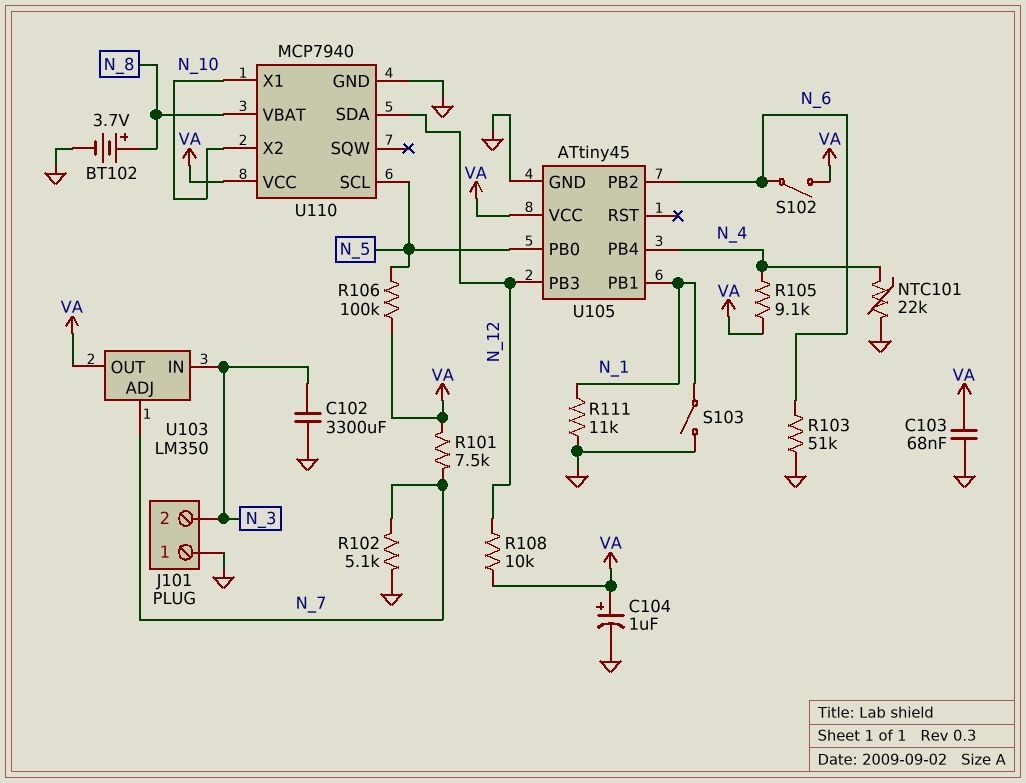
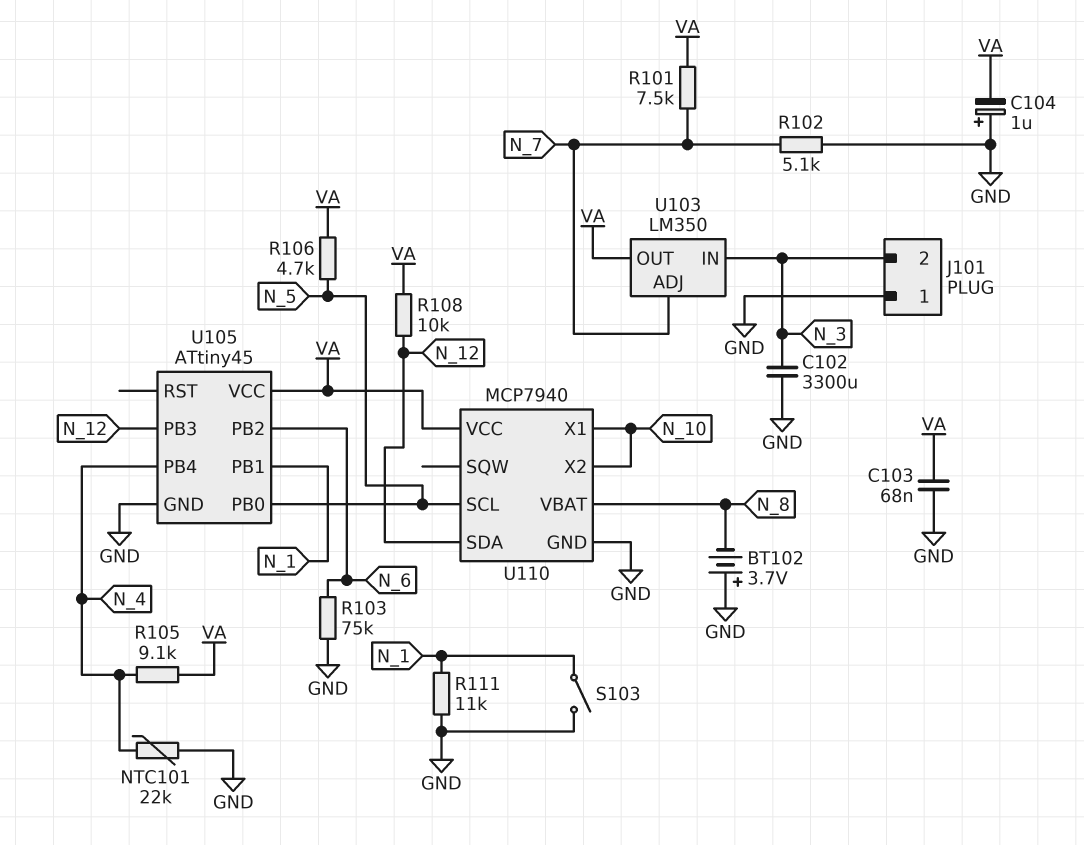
BT102: 3.7V (plus N_8, minus GND) -> 3.7V (plus GND, minus N_8)
C104: 1uF (plus VA, minus GND) -> 1uF (plus GND, minus VA)
R103: 51k (GND, N_6) -> 75k (GND, N_6)
R106: 100k (N_5, VA) -> 4.7k (N_5, VA)
S102: switch (N_6, VA) -> none

